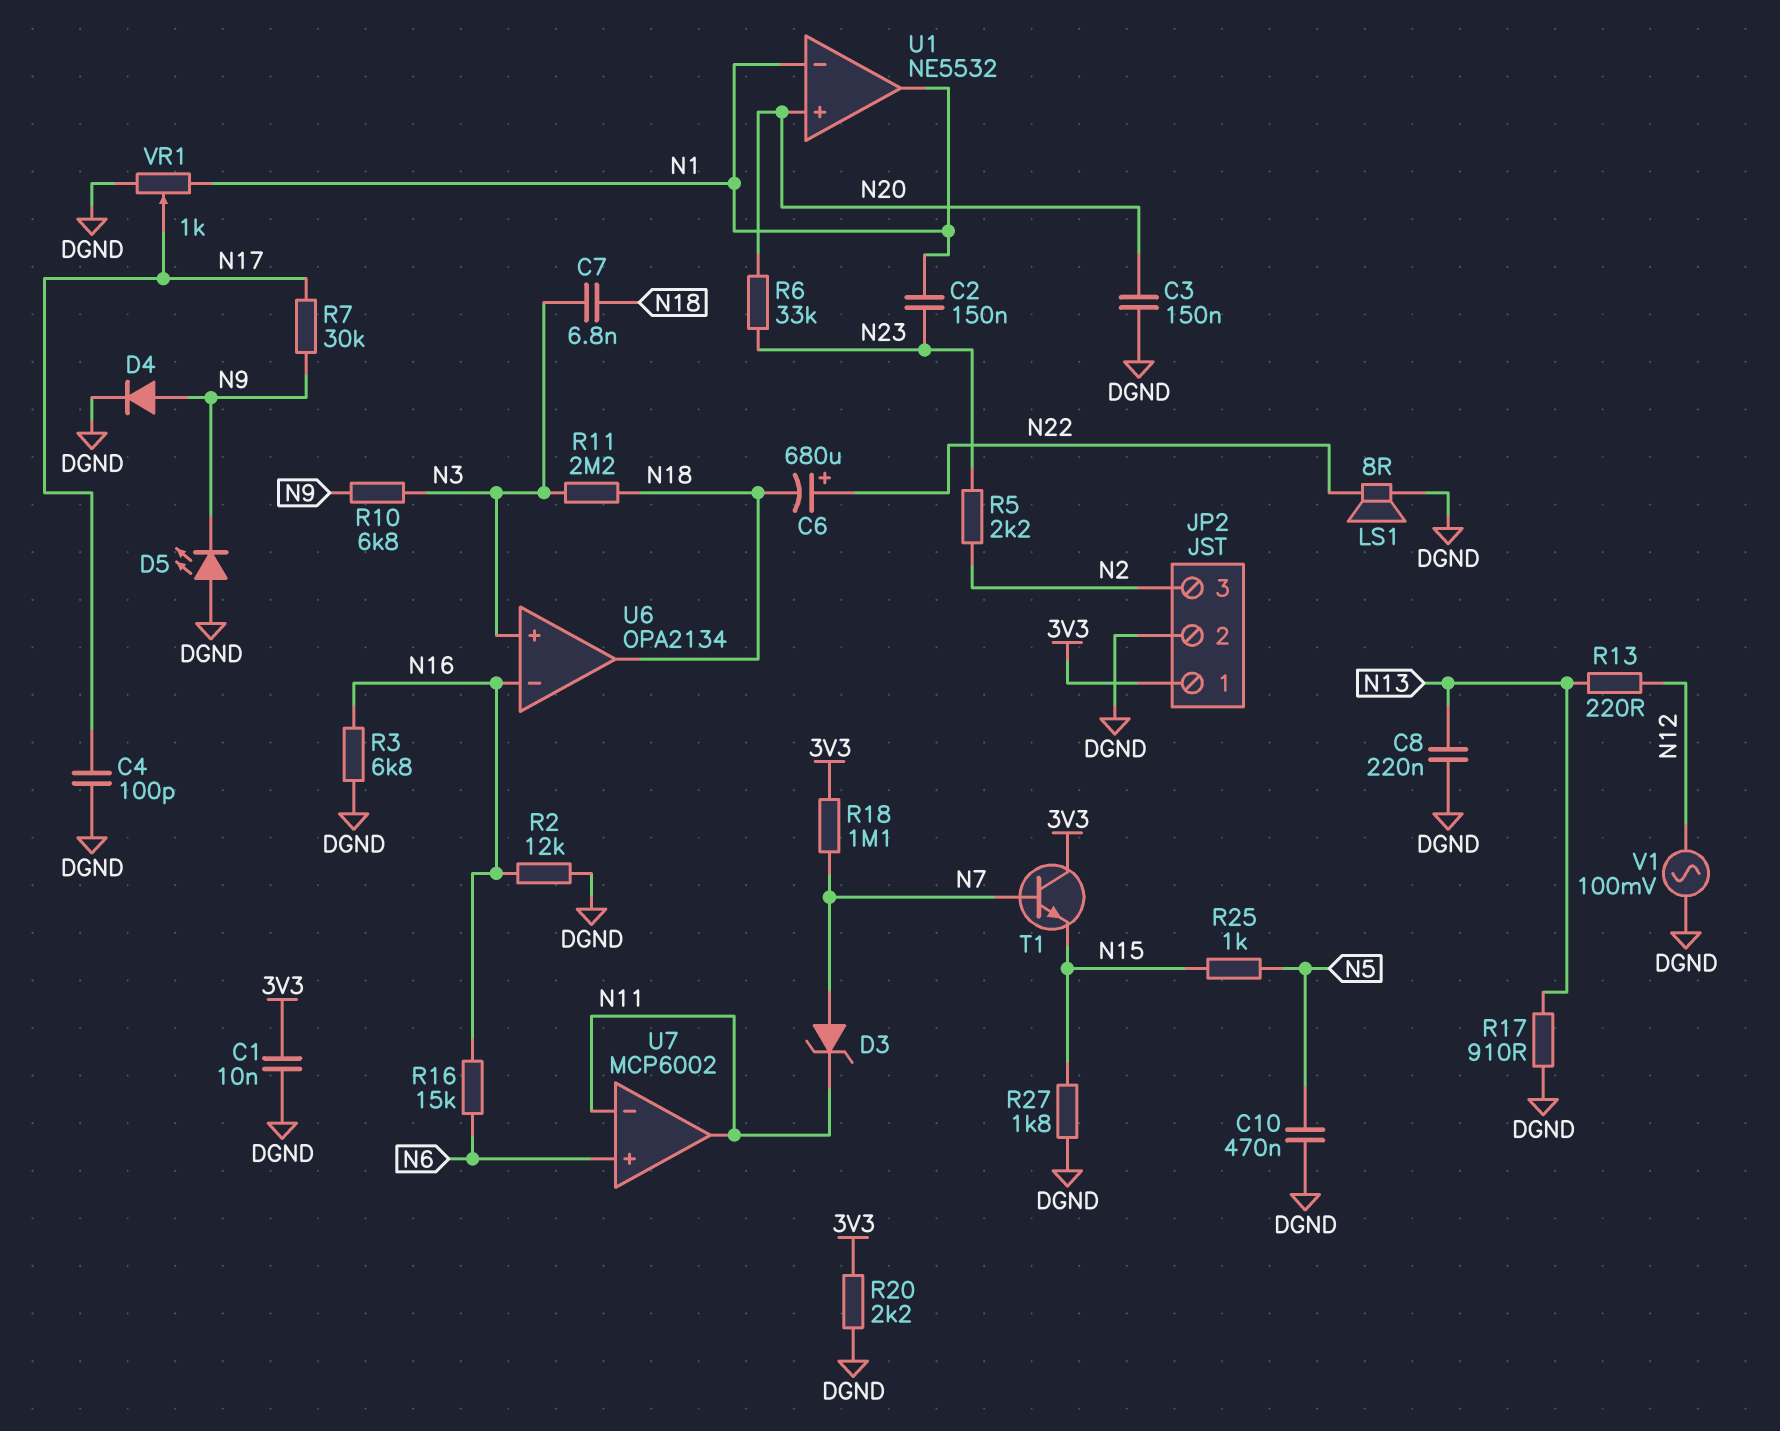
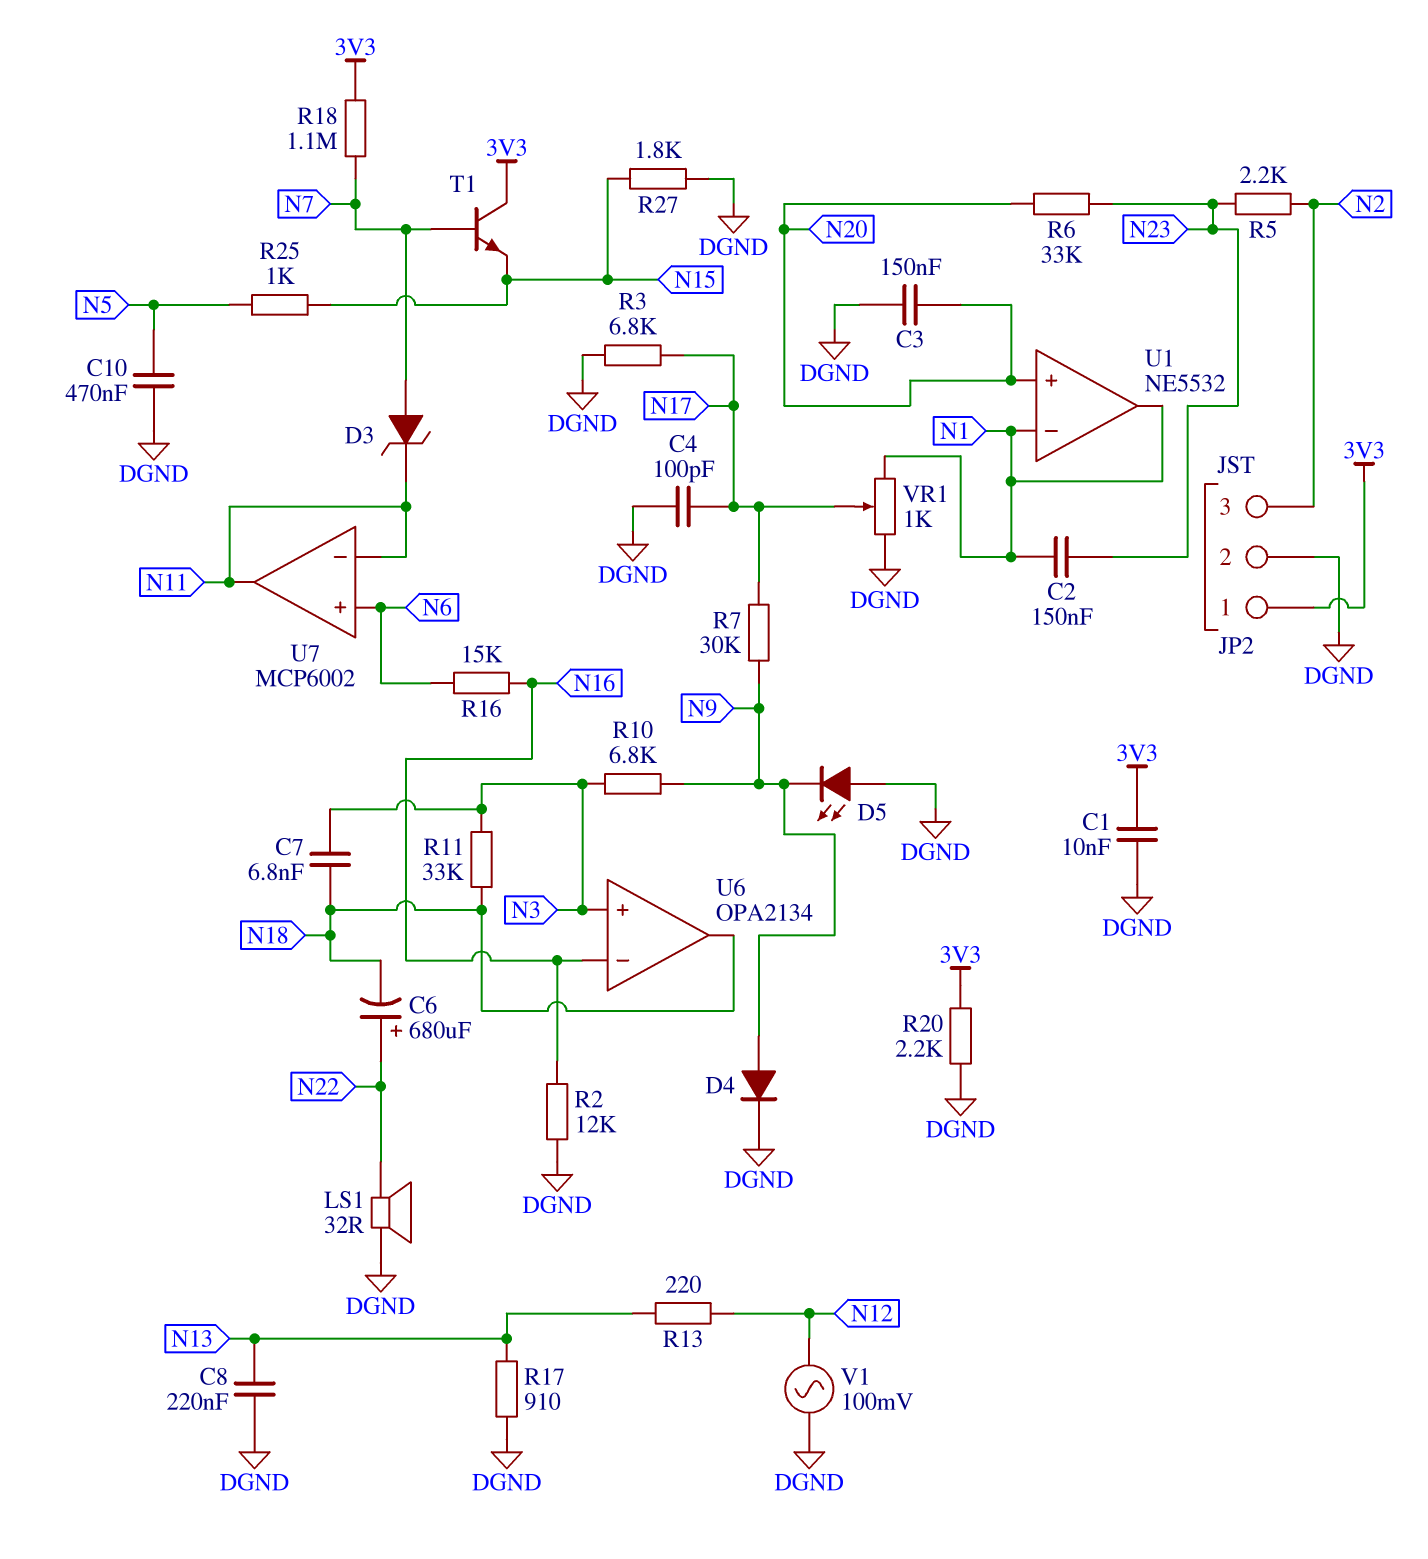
LS1: speaker 8R (DGND, N22) -> speaker 32R (DGND, N22)
R3: 6.8k (DGND, N16) -> 6.8k (DGND, N17)
R11: 2.2M (N3, N18) -> 33k (N3, N18)

